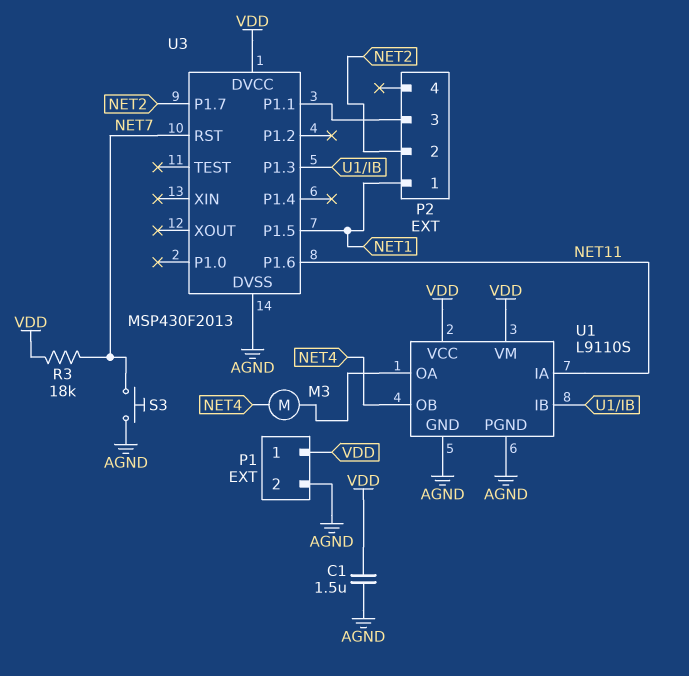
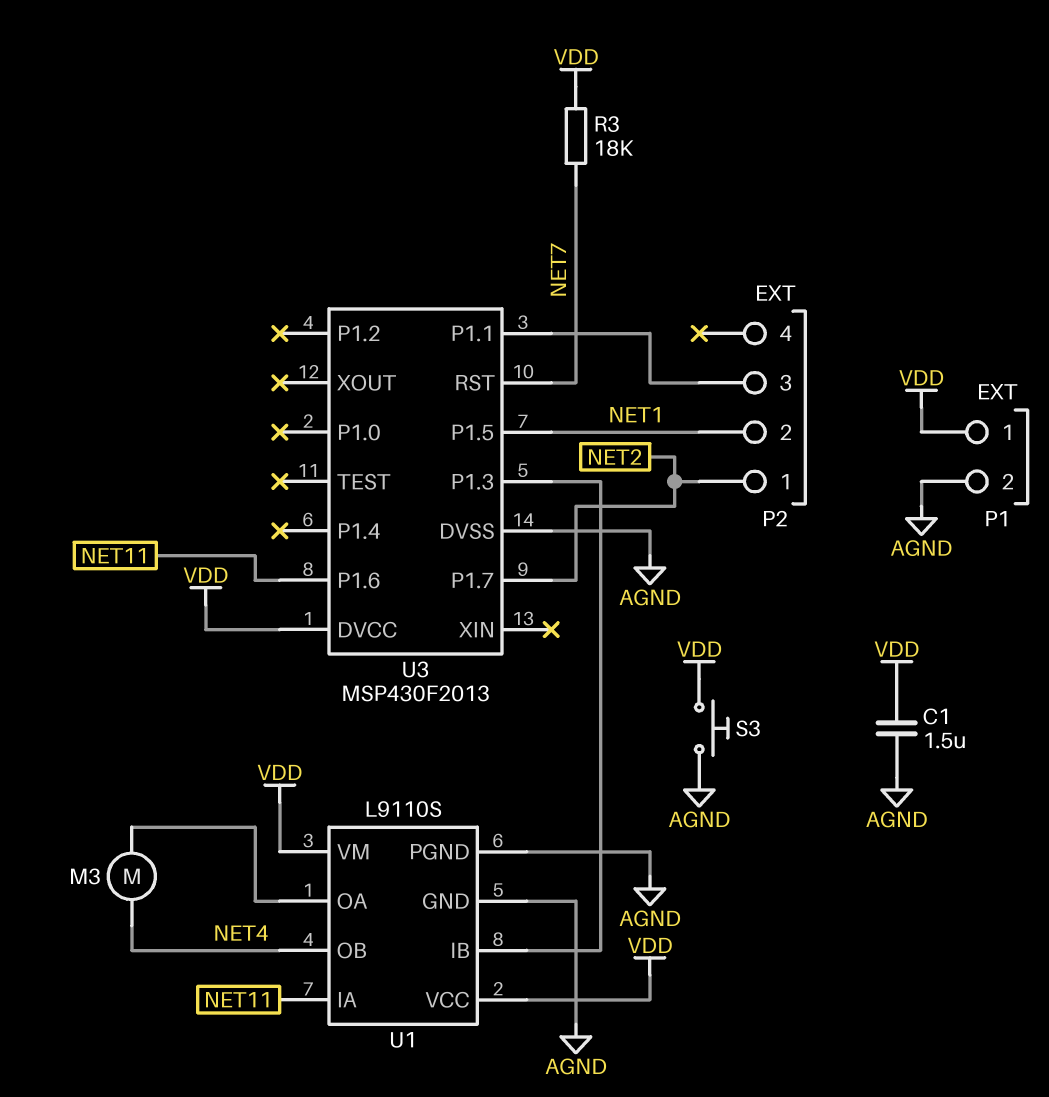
P2 pin 1: NET1 -> NET2
P2 pin 2: NET2 -> NET1
S3: button (AGND, NET7) -> button (AGND, VDD)

